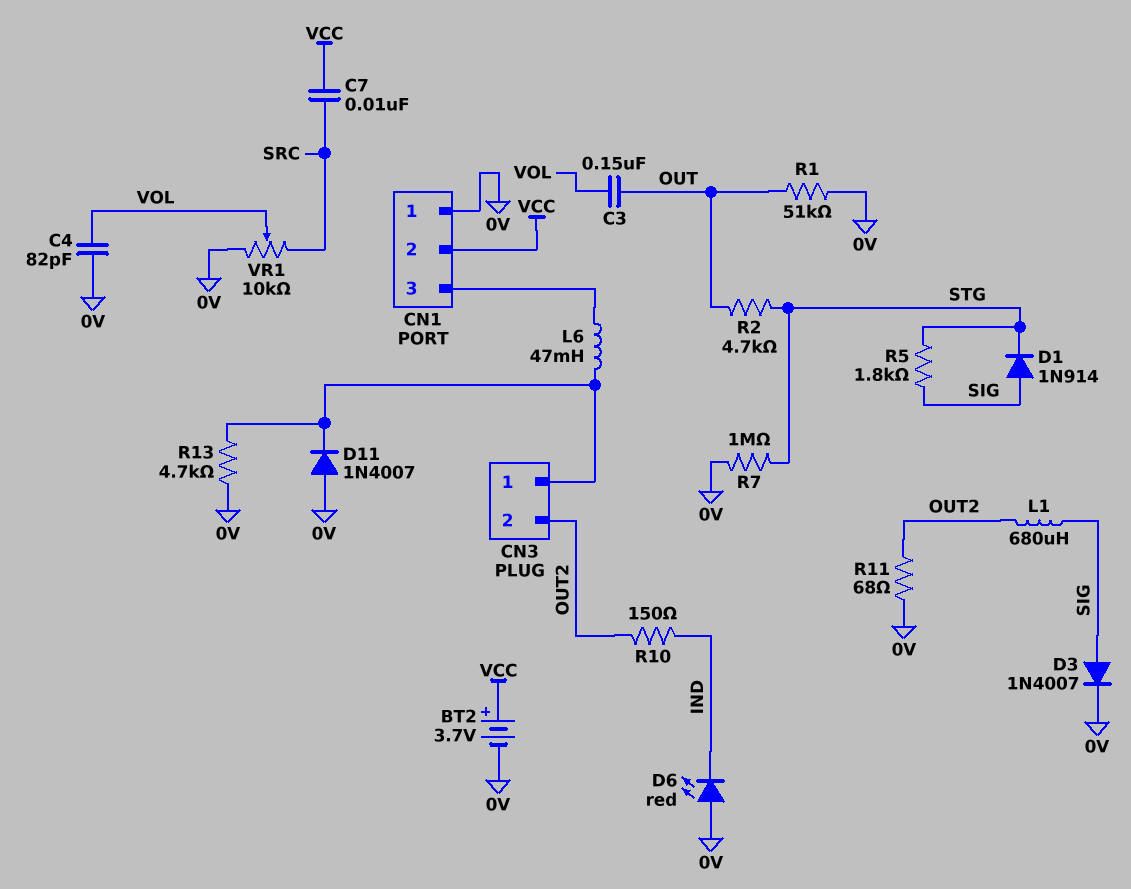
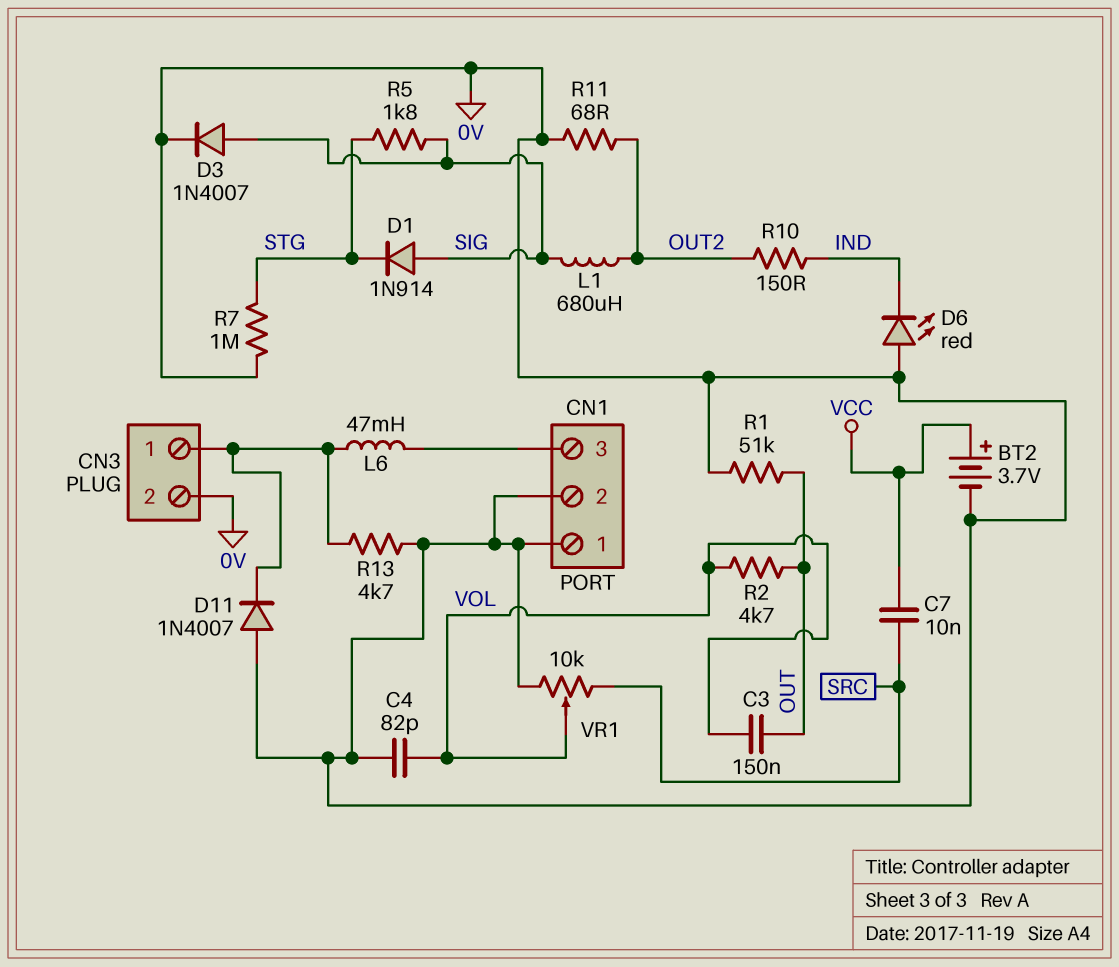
CN1 pin 2: VCC -> 0V
CN3 pin 2: OUT2 -> 0V
R2: 4.7k (OUT, STG) -> 4.7k (OUT, VOL)

